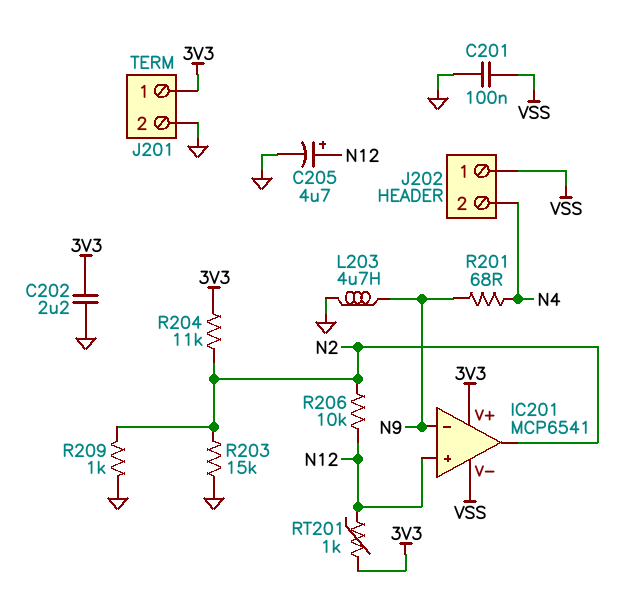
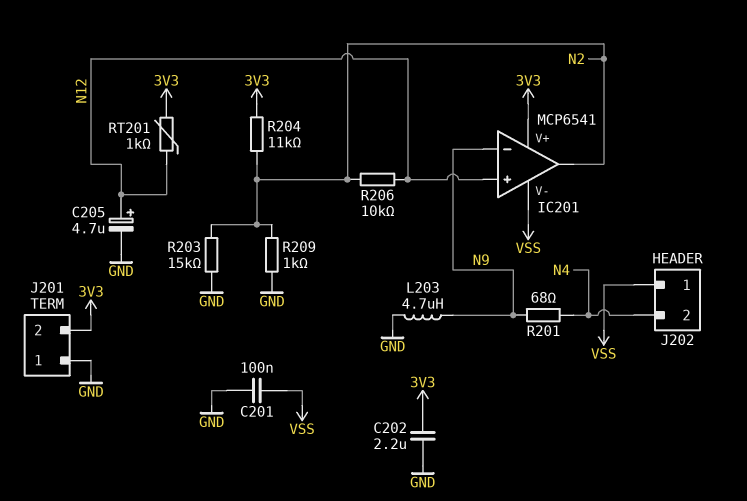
J201 pin 1: 3V3 -> GND
J201 pin 2: GND -> 3V3

